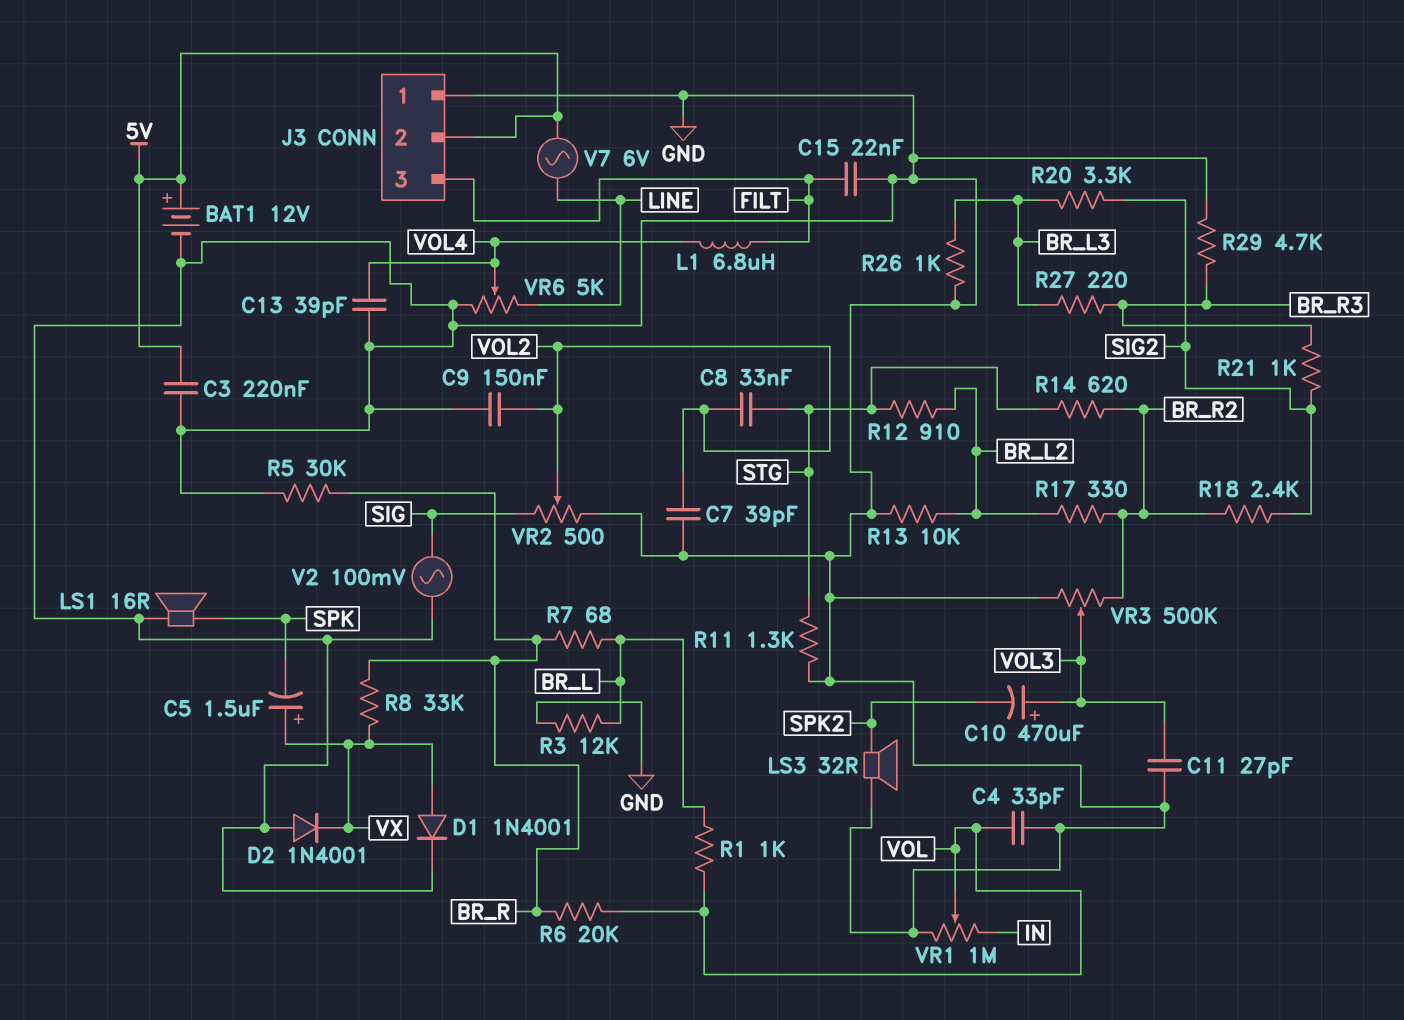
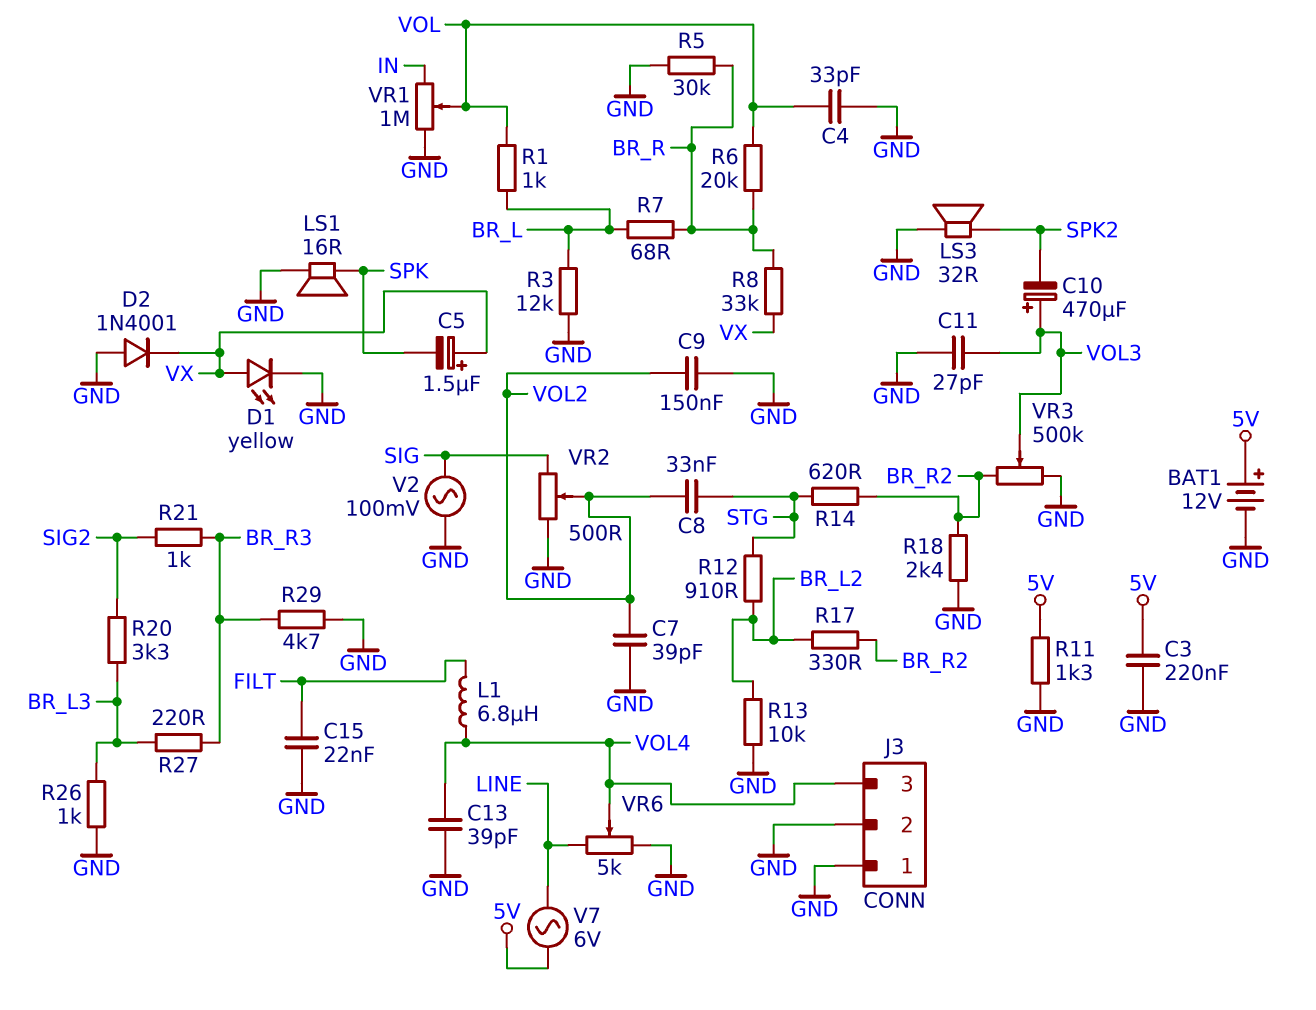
D1: diode 1N4001 (A VX, K GND) -> LED yellow (A VX, K GND)
J3 pin 2: 5V -> GND
J3 pin 3: FILT -> VOL4
R11: 1.3k (GND, STG) -> 1.3k (5V, GND)
R18: 2.4k (BR_R2, SIG2) -> 2.4k (BR_R2, GND)

